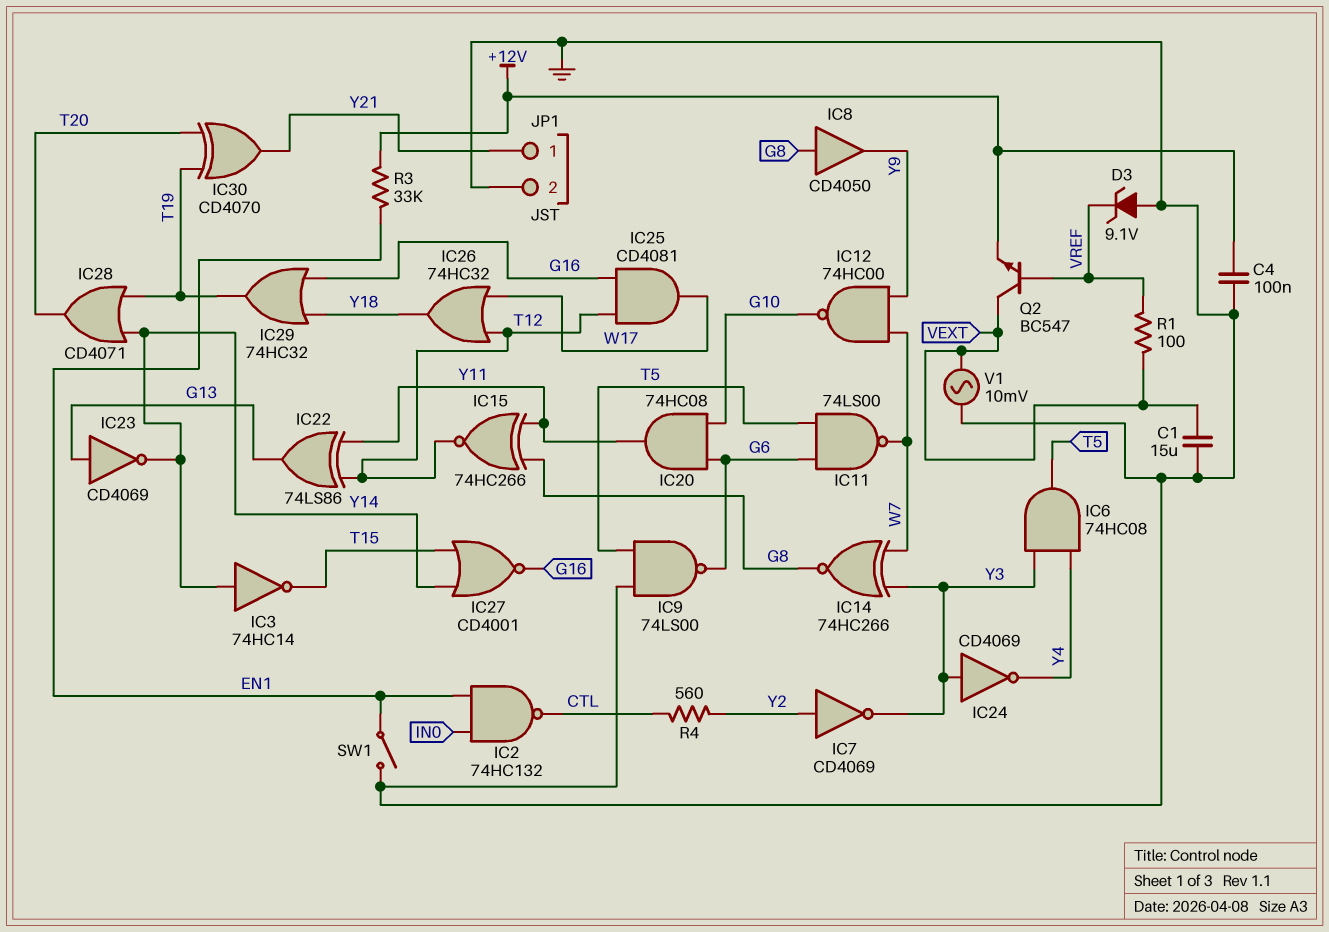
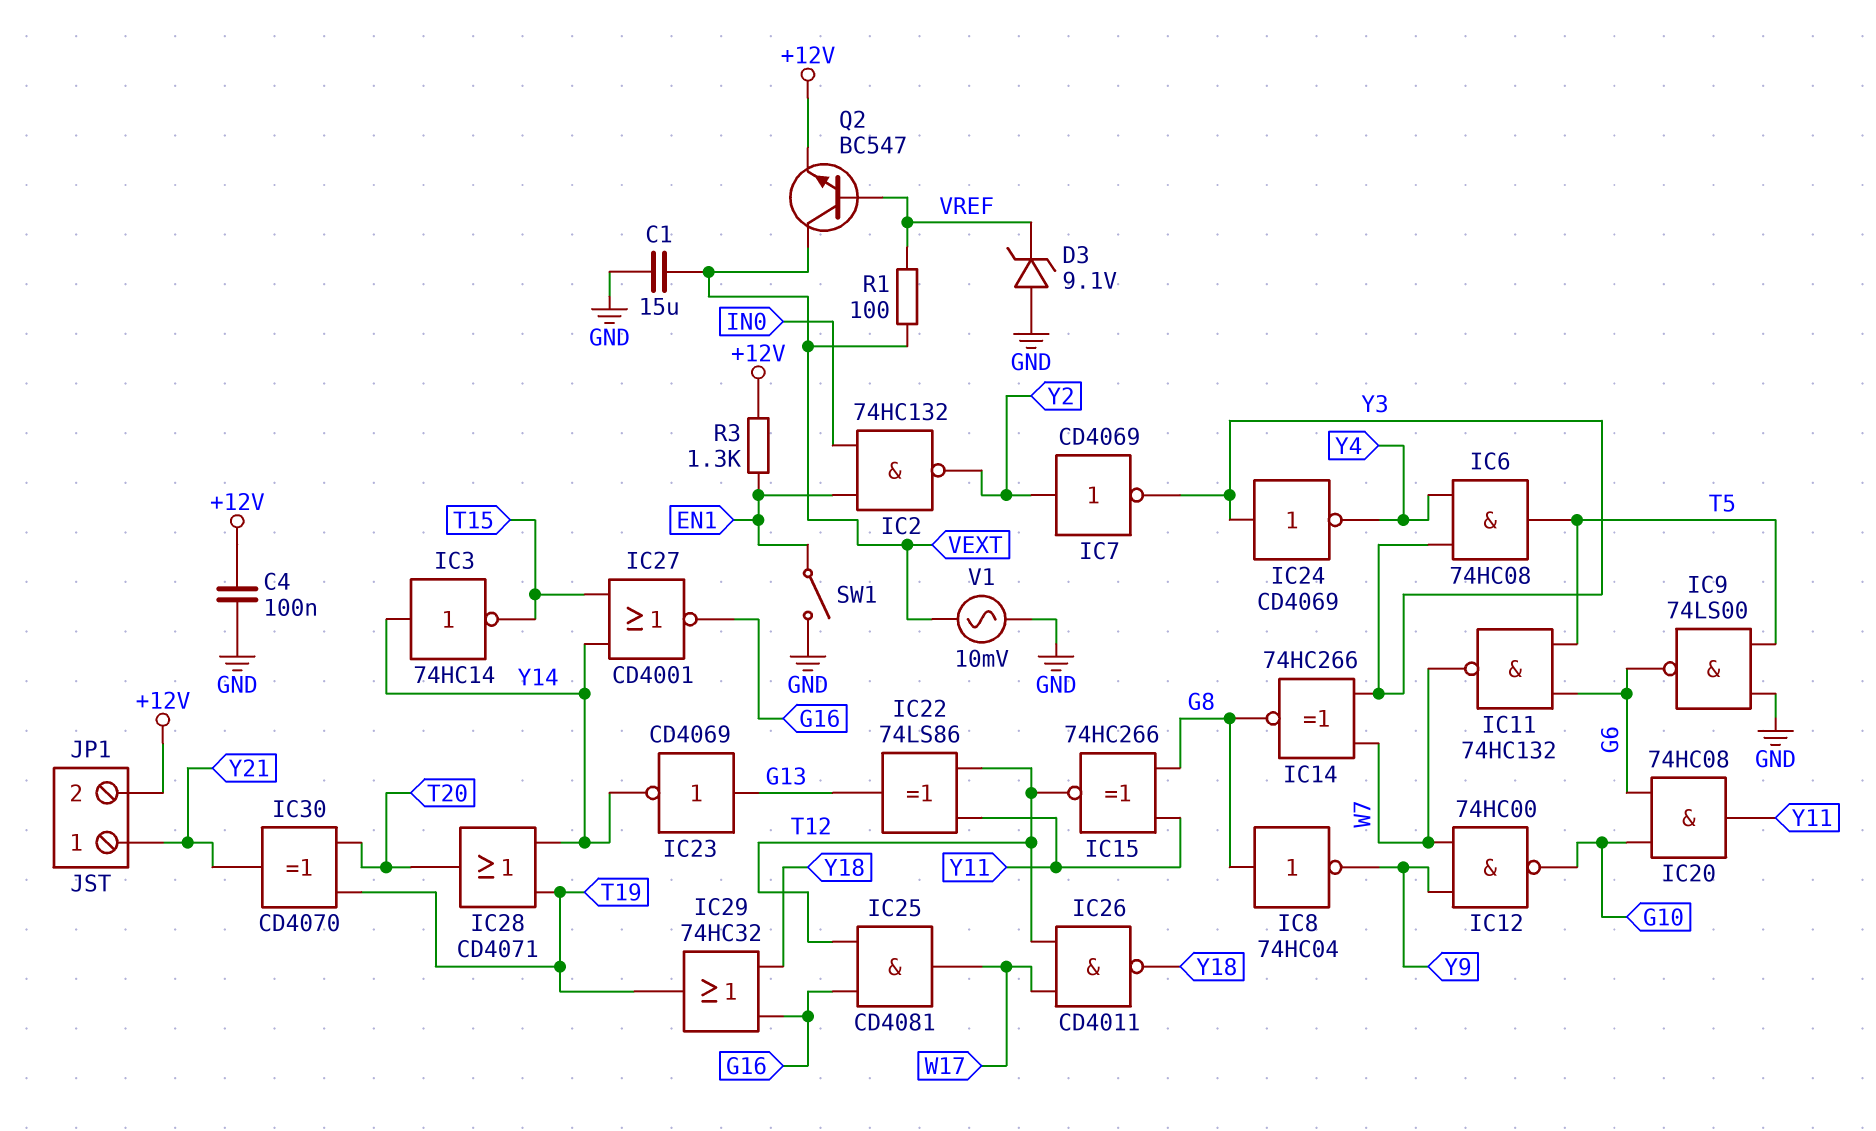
IC2: NAND 74HC132 (in EN1, in IN0, out CTL) -> NAND 74HC132 (in EN1, in IN0, out Y2)
IC8: buffer CD4050 (in G8, out Y9) -> NOT 74HC04 (in G8, out Y9)
IC11: NAND 74LS00 (in G6, in T5, out W7) -> NAND 74HC132 (in G6, in T5, out W7)
IC26: OR 74HC32 (in T12, in W17, out Y18) -> NAND CD4011 (in T12, in W17, out Y18)
JP1 pin 2: GND -> +12V
R3: 33k (+12V, EN1) -> 1.3k (+12V, EN1)
R4: 560 (CTL, Y2) -> none

